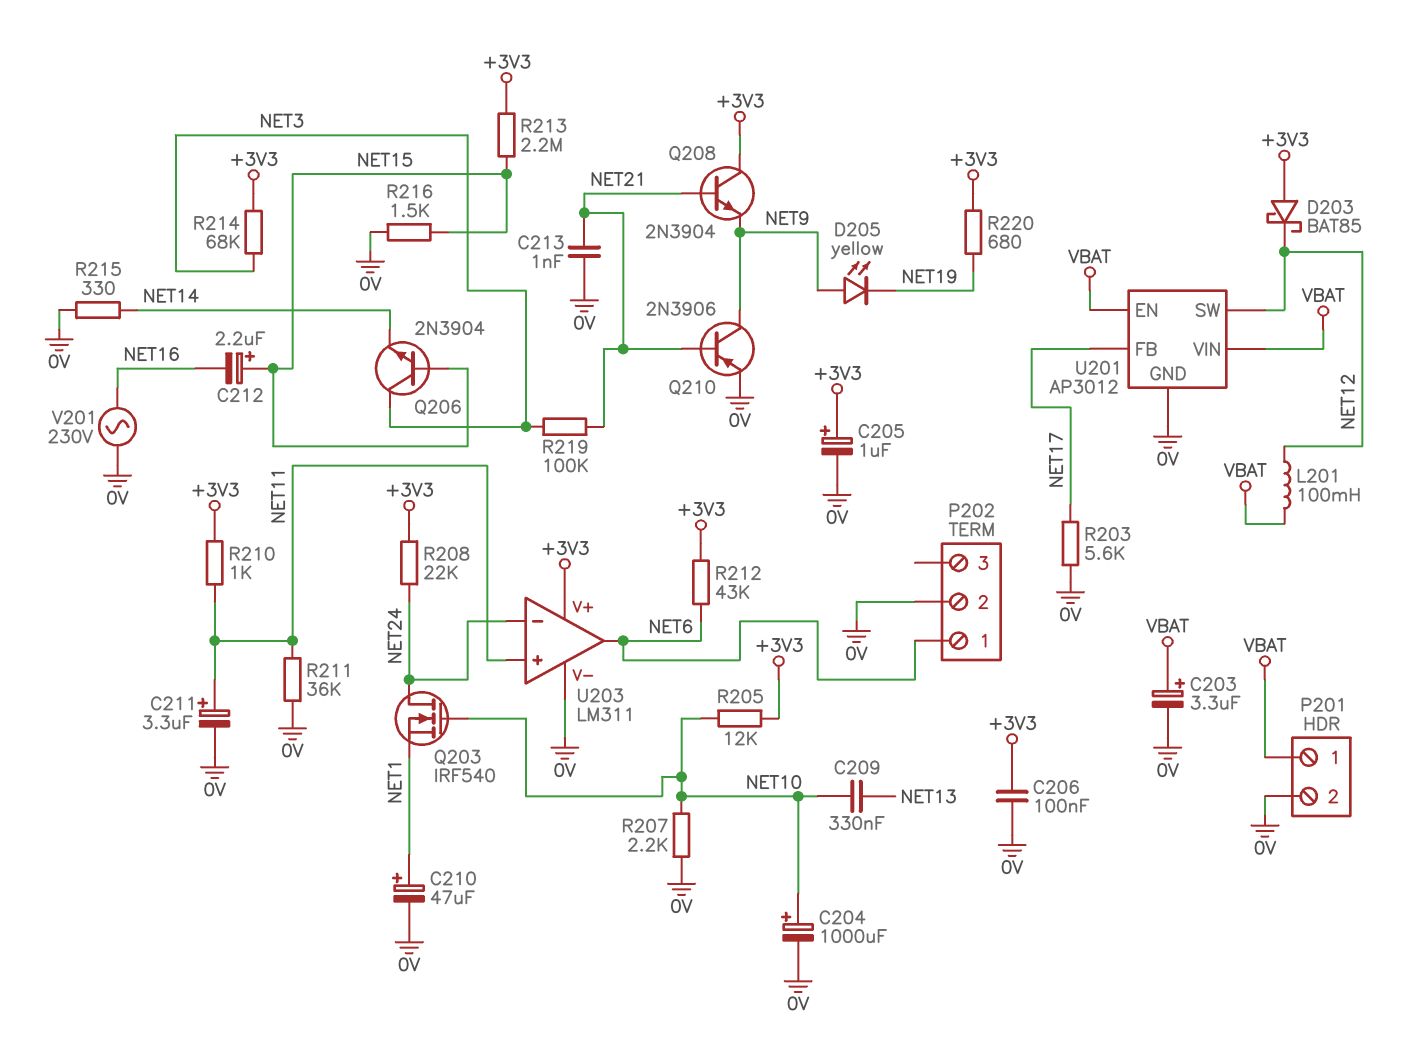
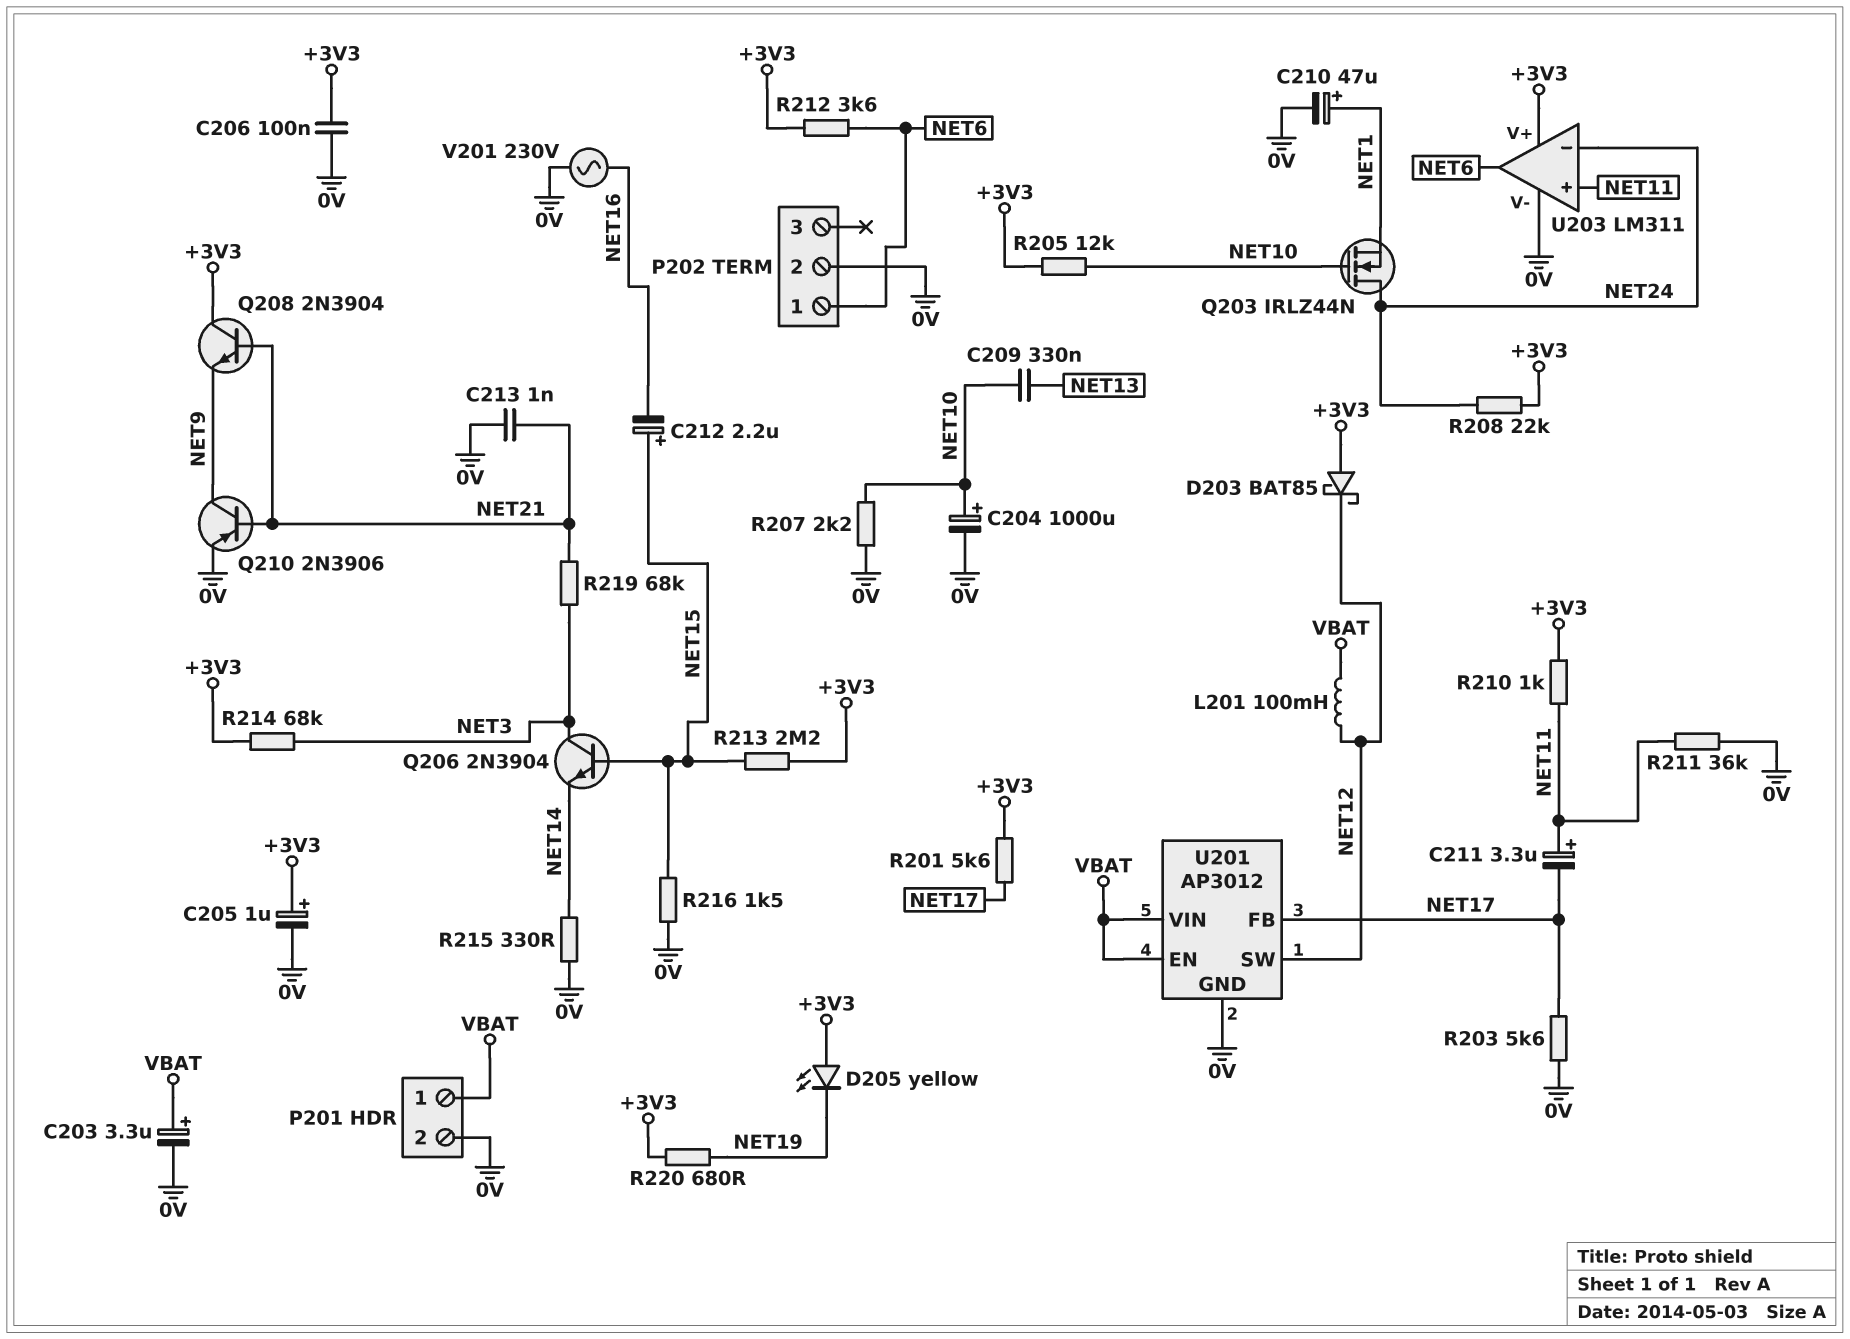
C211: 3.3uF (plus NET11, minus 0V) -> 3.3uF (plus NET11, minus NET17)
D205: LED yellow (A NET9, K NET19) -> LED yellow (A +3V3, K NET19)
Q203: NMOS IRF540 (G NET10, D NET24, S NET1) -> NMOS IRLZ44N (G NET10, D NET24, S NET1)
R201: none -> 5.6k (+3V3, NET17)
R212: 43k (+3V3, NET6) -> 3.6k (+3V3, NET6)
R219: 100k (NET3, NET21) -> 68k (NET3, NET21)

